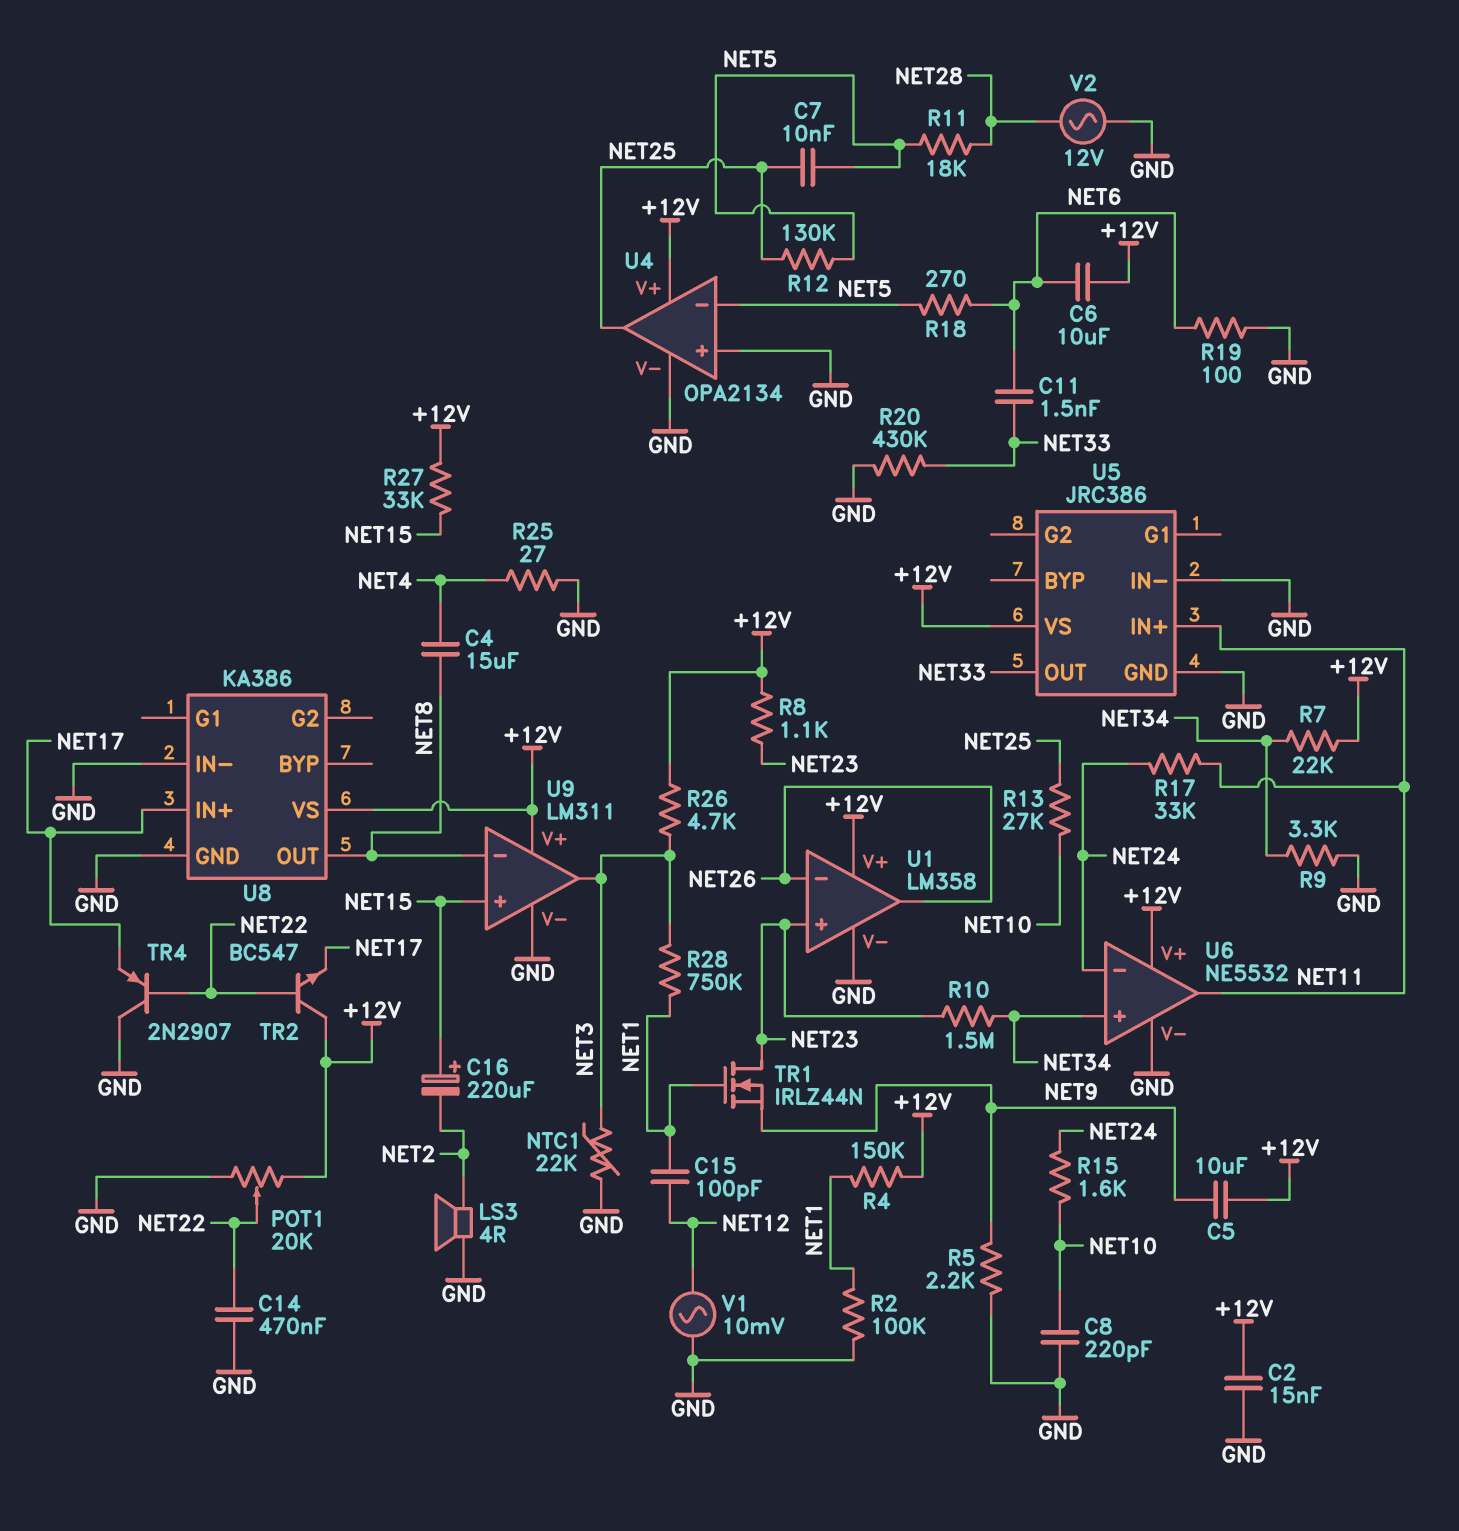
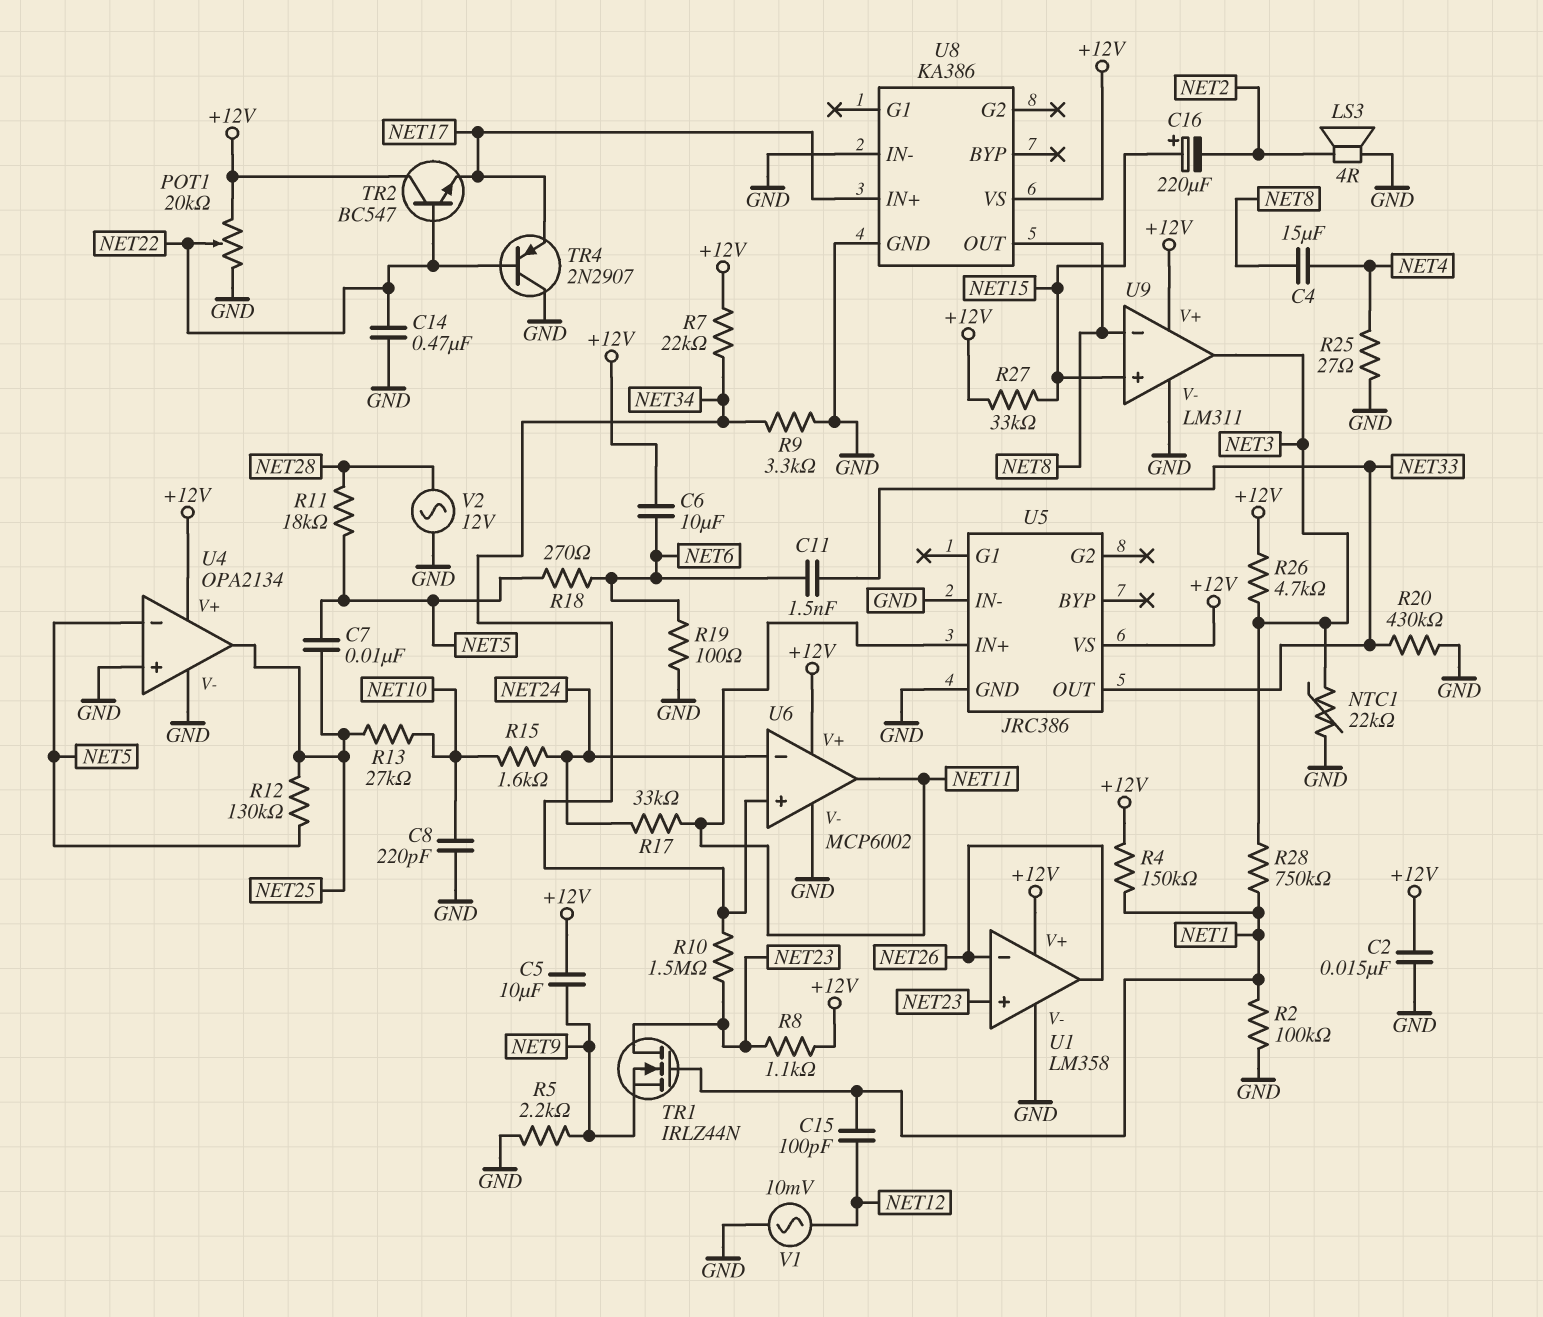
U6: NE5532 -> MCP6002

